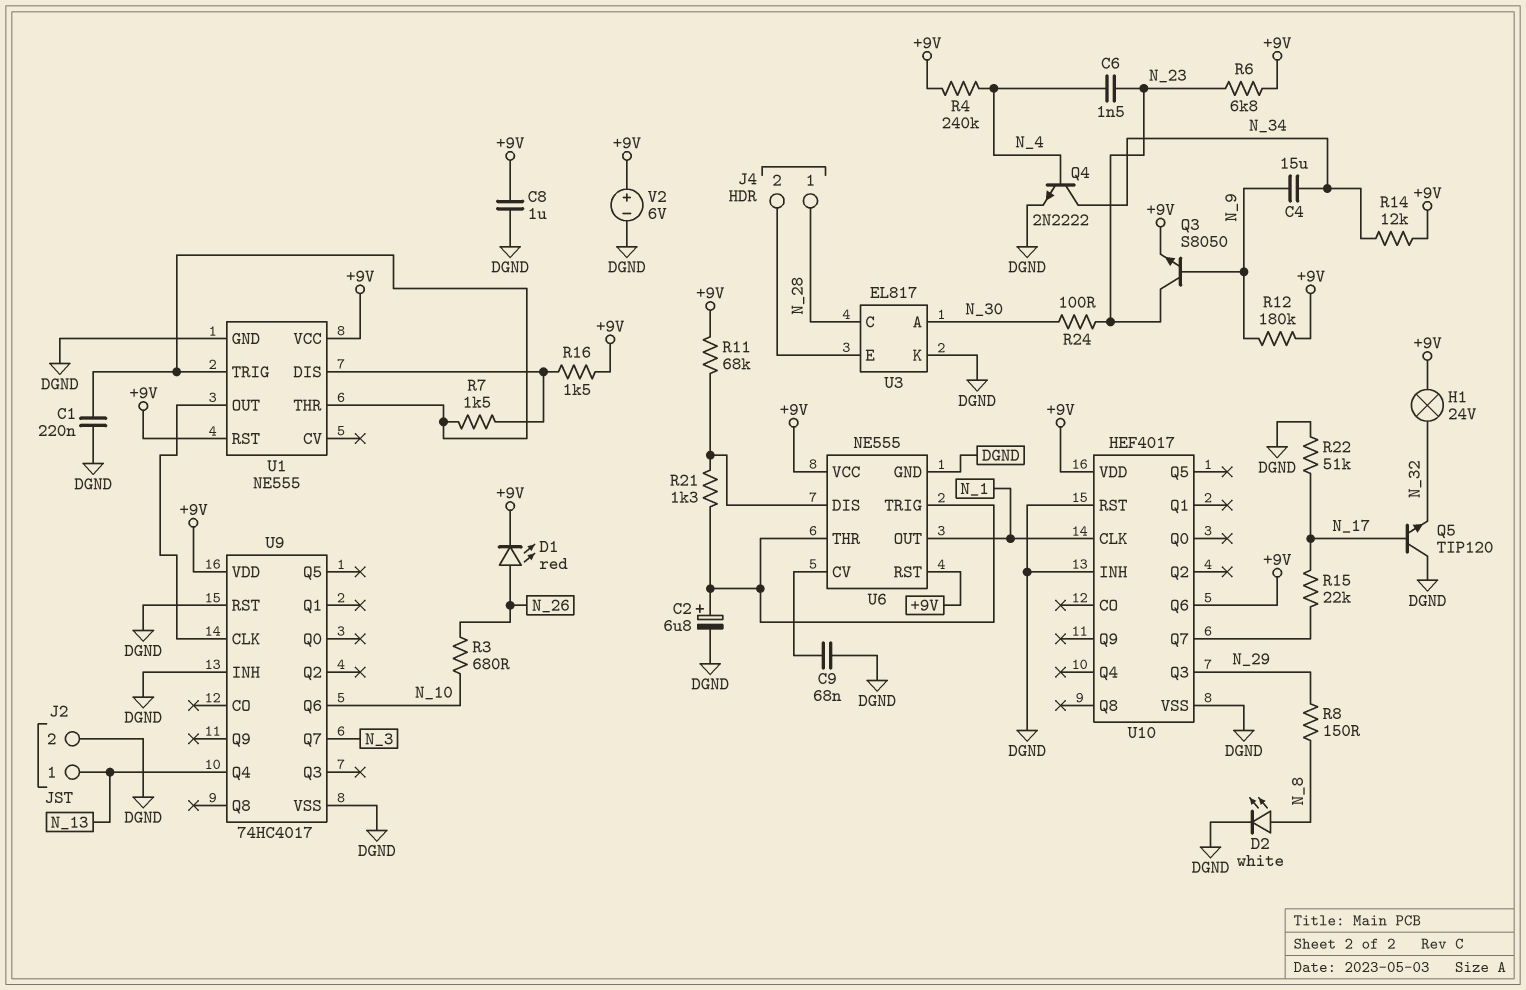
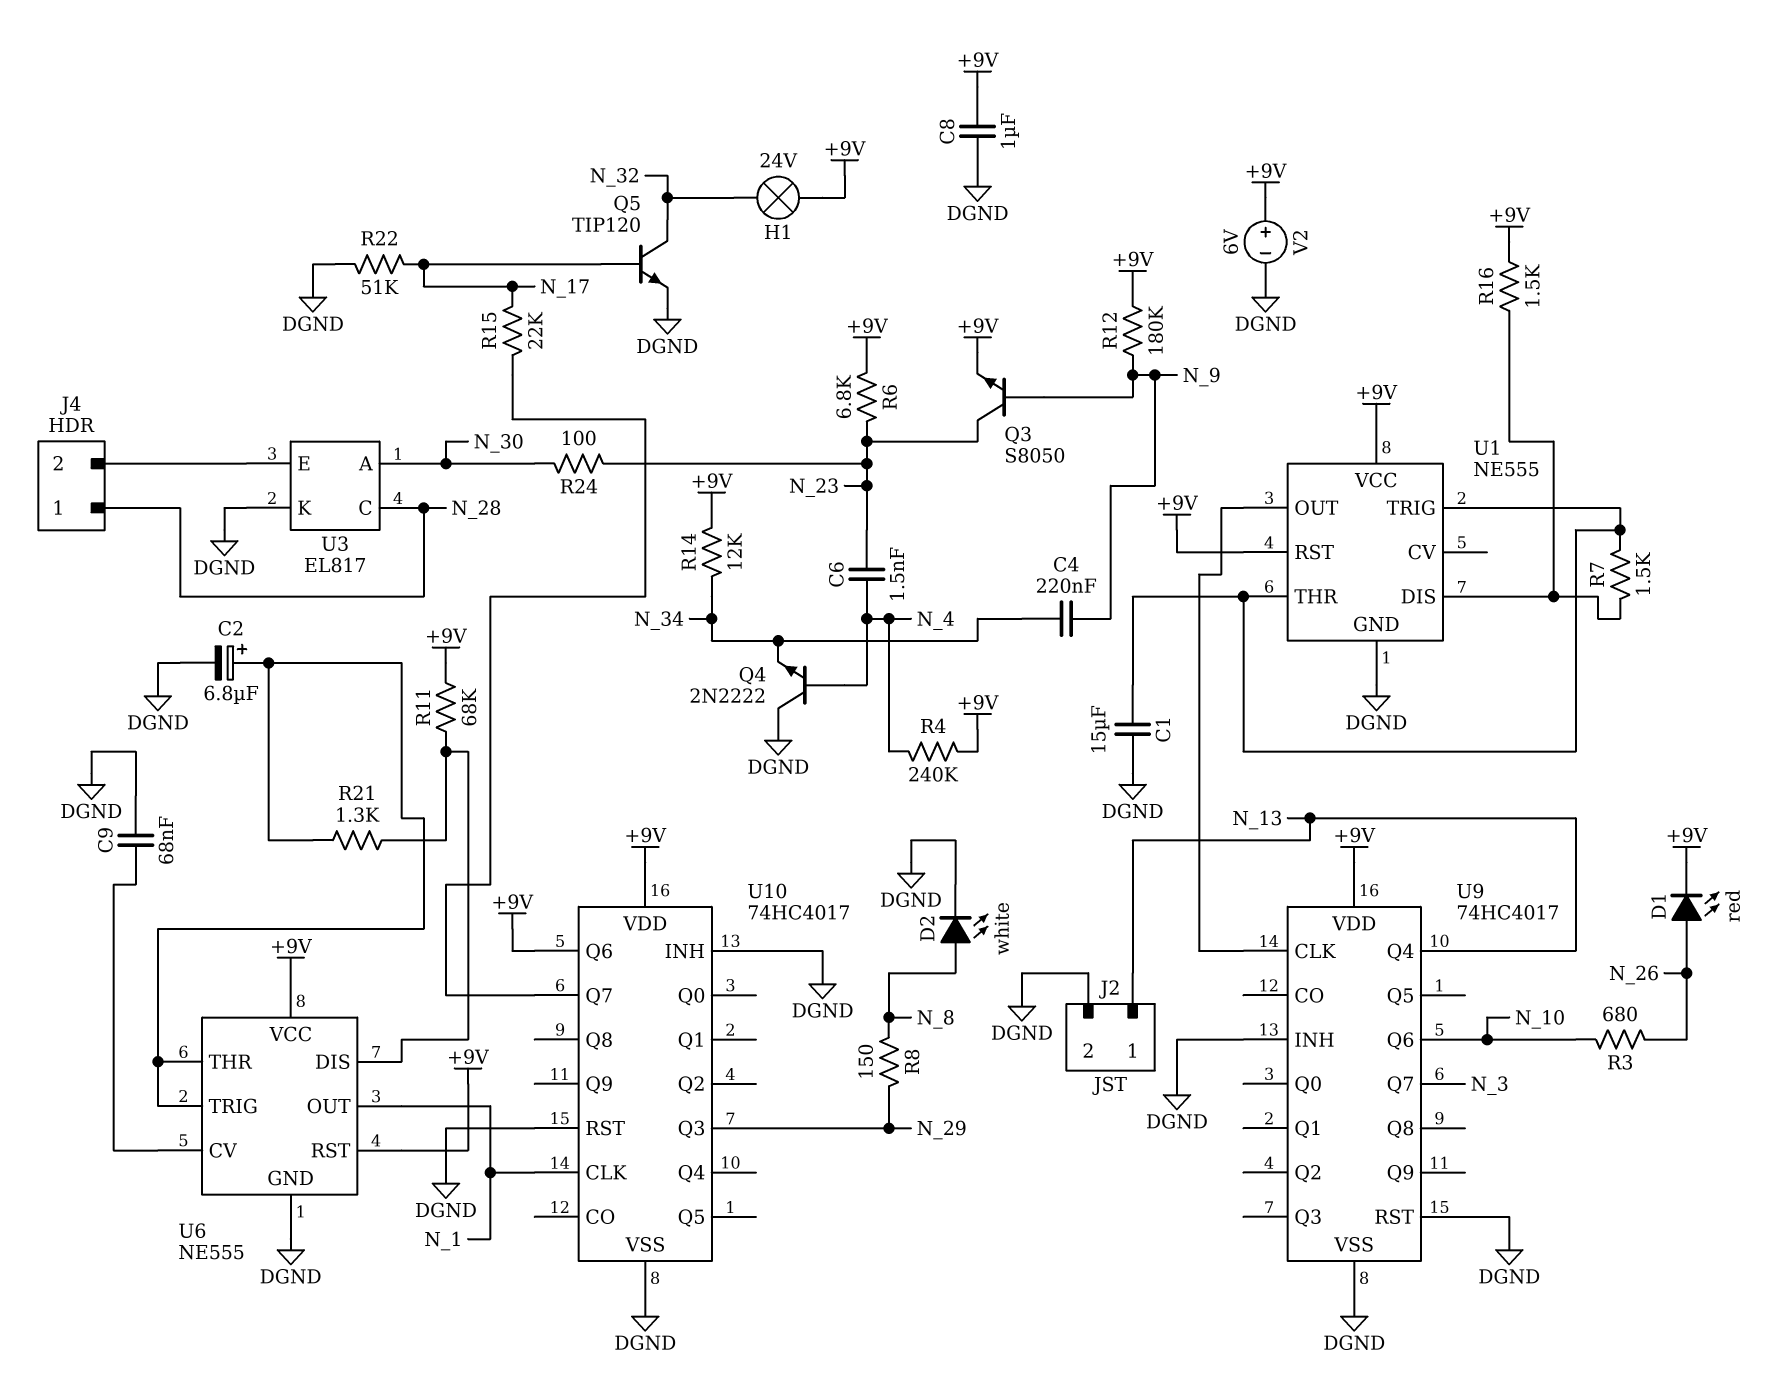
C1: 220nF (DGND, U1/THR) -> 15uF (DGND, U1/THR)
C4: 15uF (N_9, N_34) -> 220nF (N_9, N_34)
Q4: NPN 2N2222 (B N_4, C N_34, E DGND) -> NPN 2N2222 (B N_4, C DGND, E N_34)
Q5: NPN TIP120 (B N_17, C DGND, E N_32) -> NPN TIP120 (B N_17, C N_32, E DGND)
U10: HEF4017 -> 74HC4017

